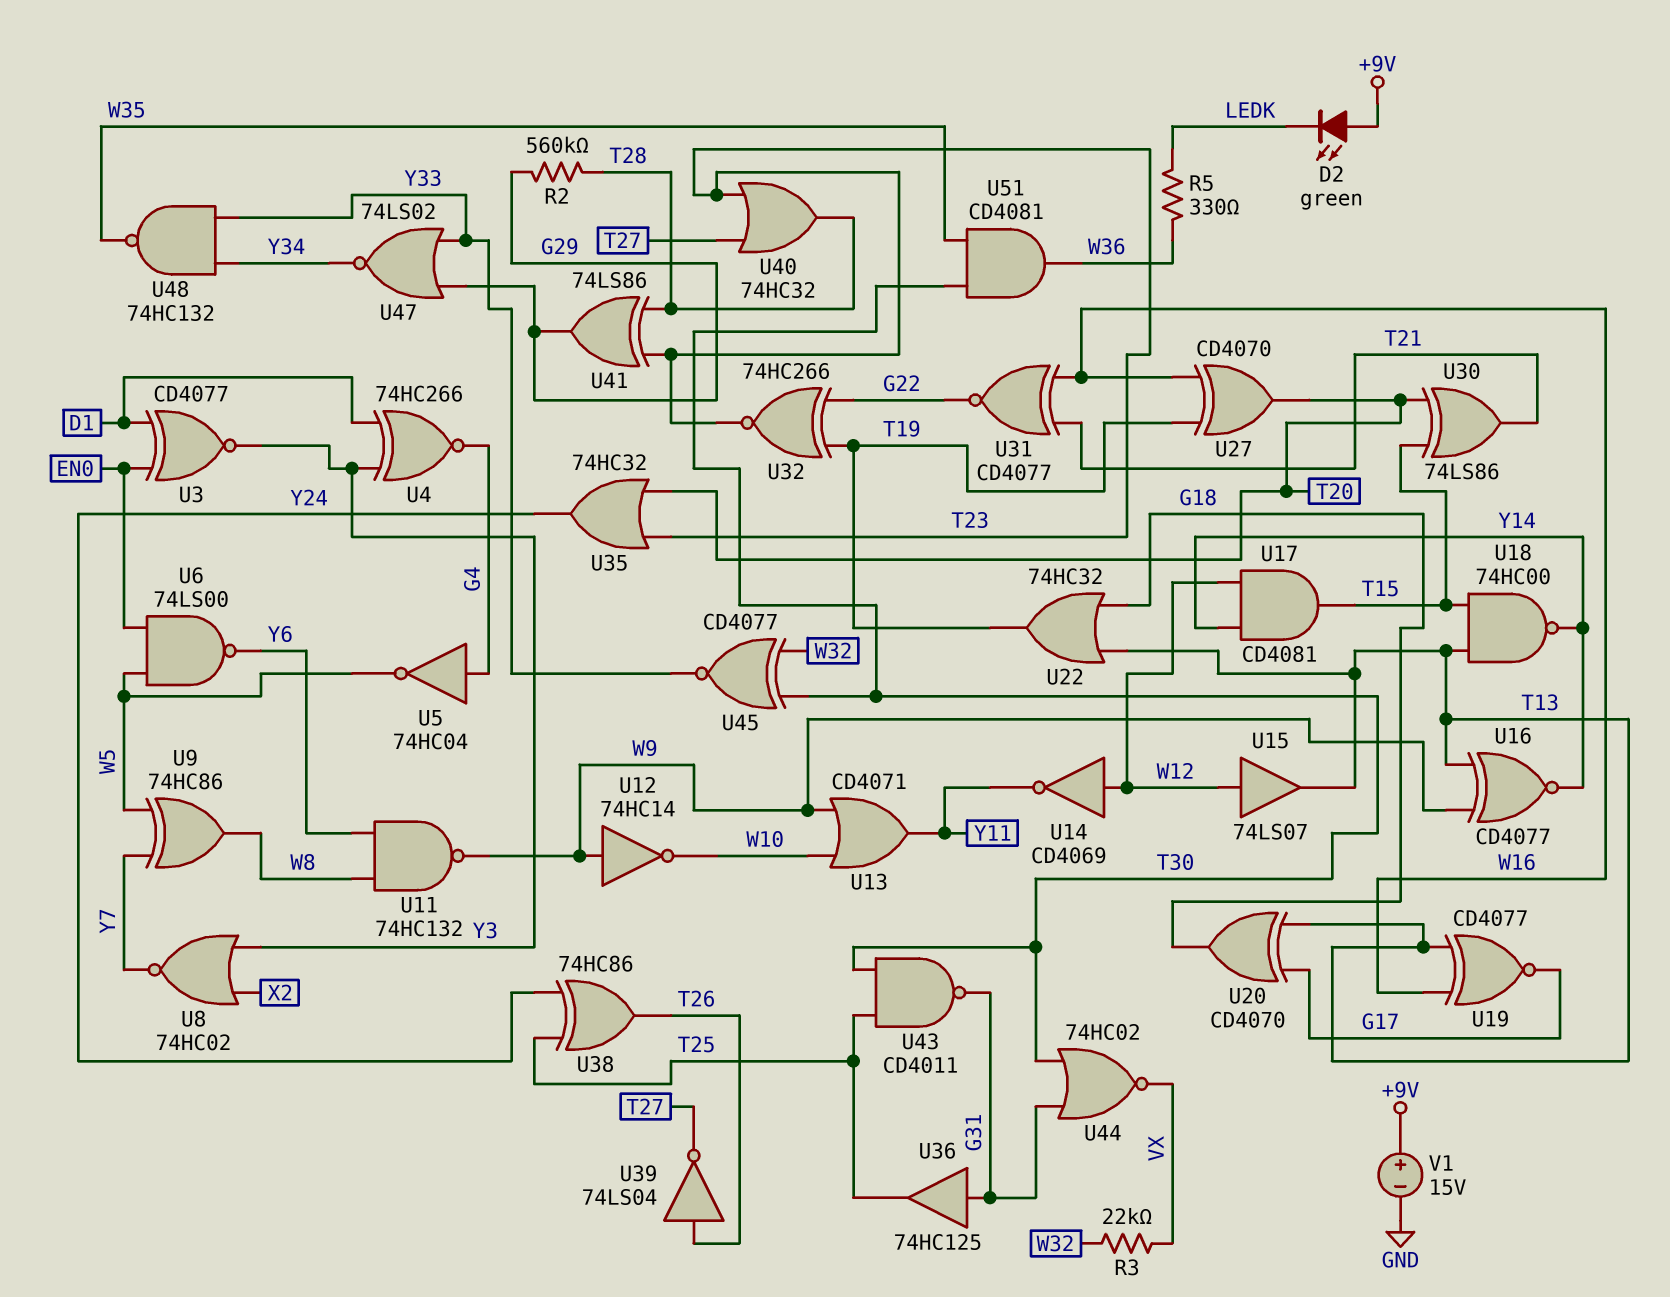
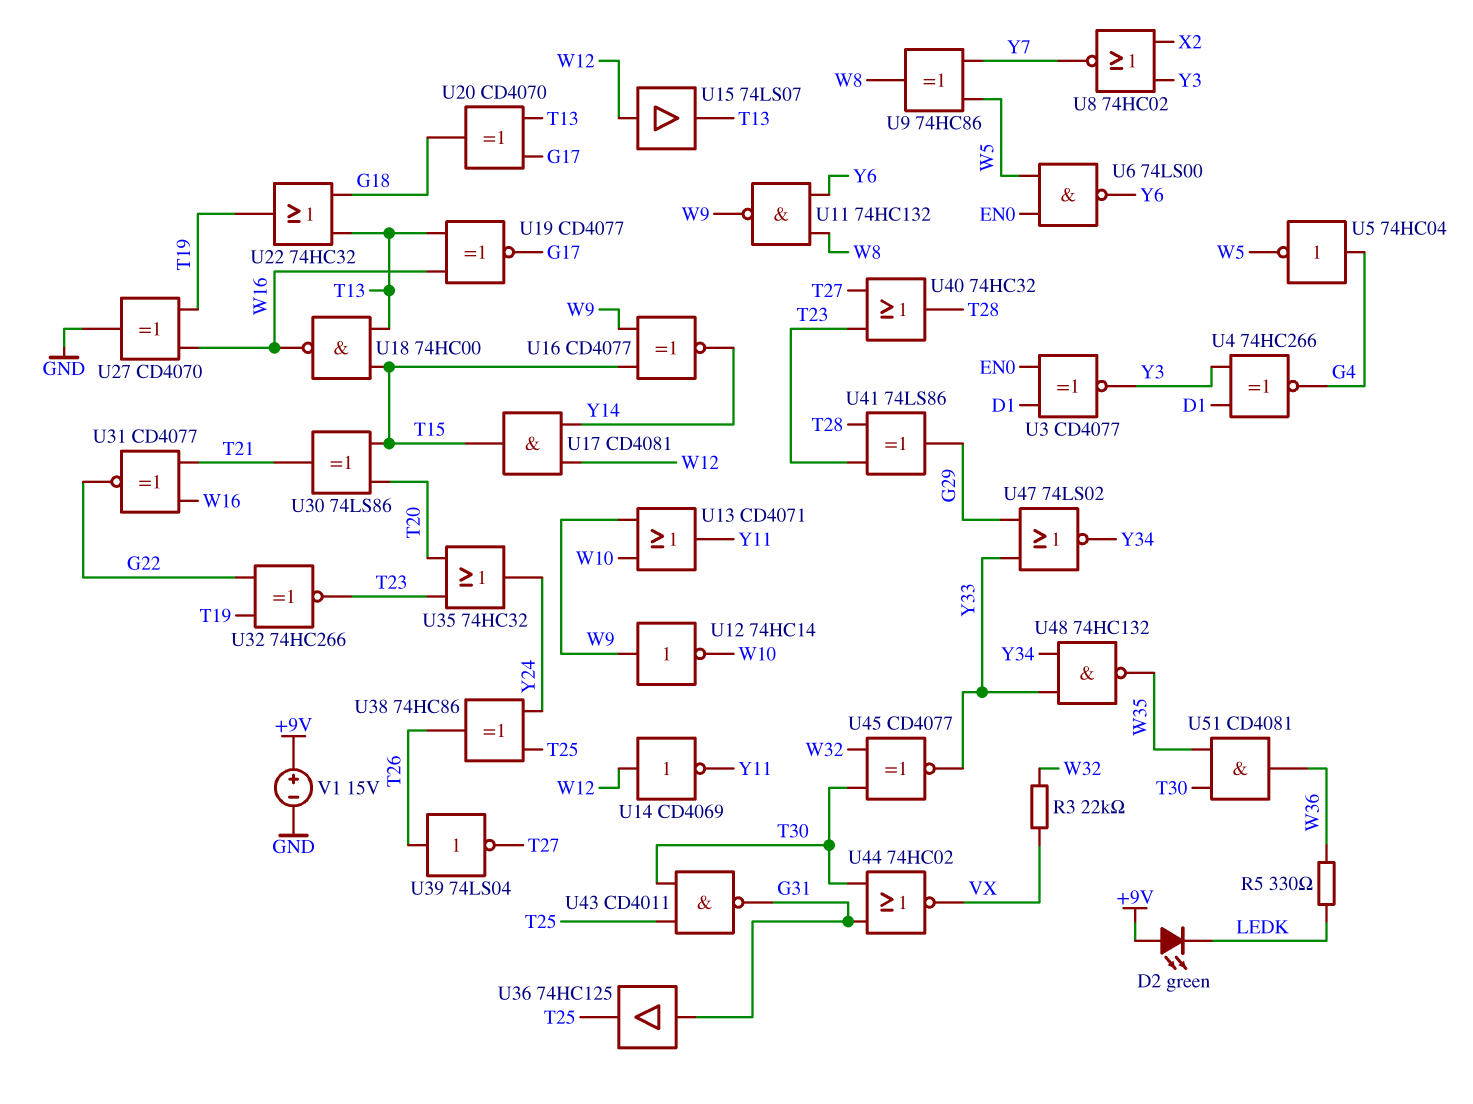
R2: 560k (G29, T28) -> none
U16: XNOR CD4077 (in T13, in W9, out Y14) -> XNOR CD4077 (in T15, in W9, out Y14)
U18: NAND 74HC00 (in T13, in T15, out Y14) -> NAND 74HC00 (in T13, in T15, out W16)
U27: XOR CD4070 (in T19, in W16, out T20) -> XOR CD4070 (in T19, in W16, out GND)

